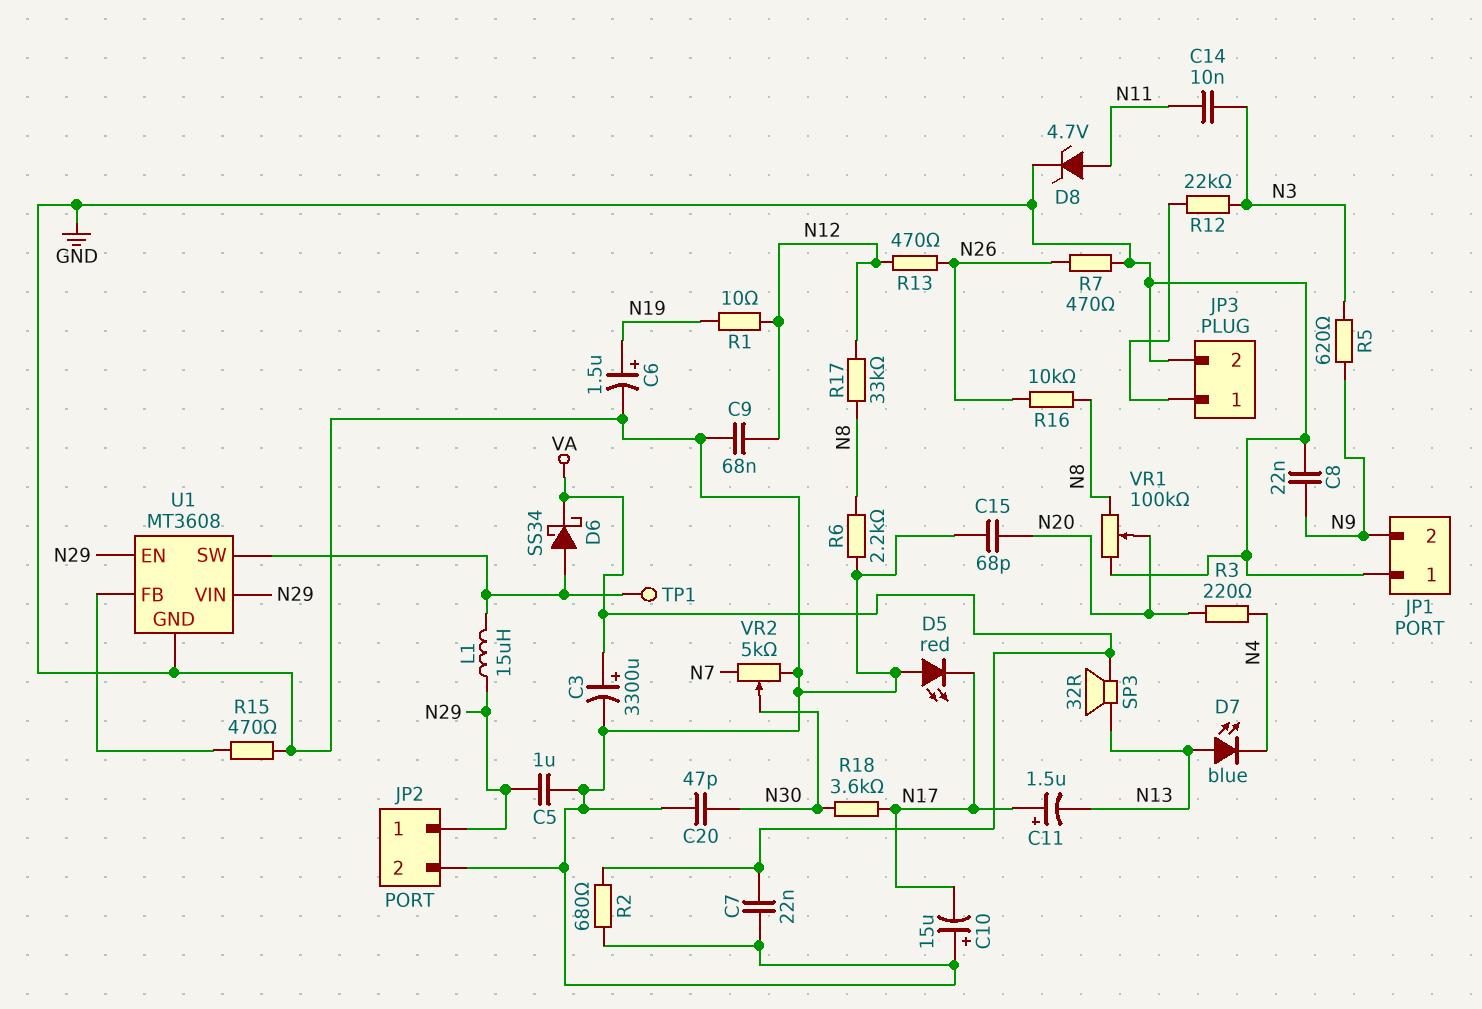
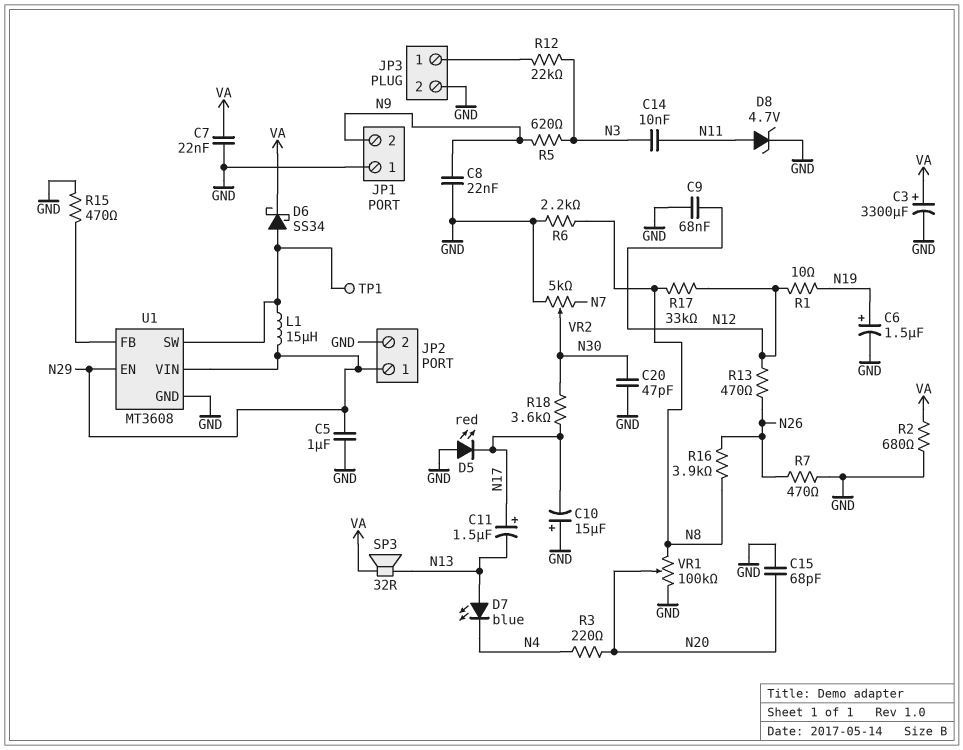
R16: 10k (N8, N26) -> 3.9k (N8, N26)

